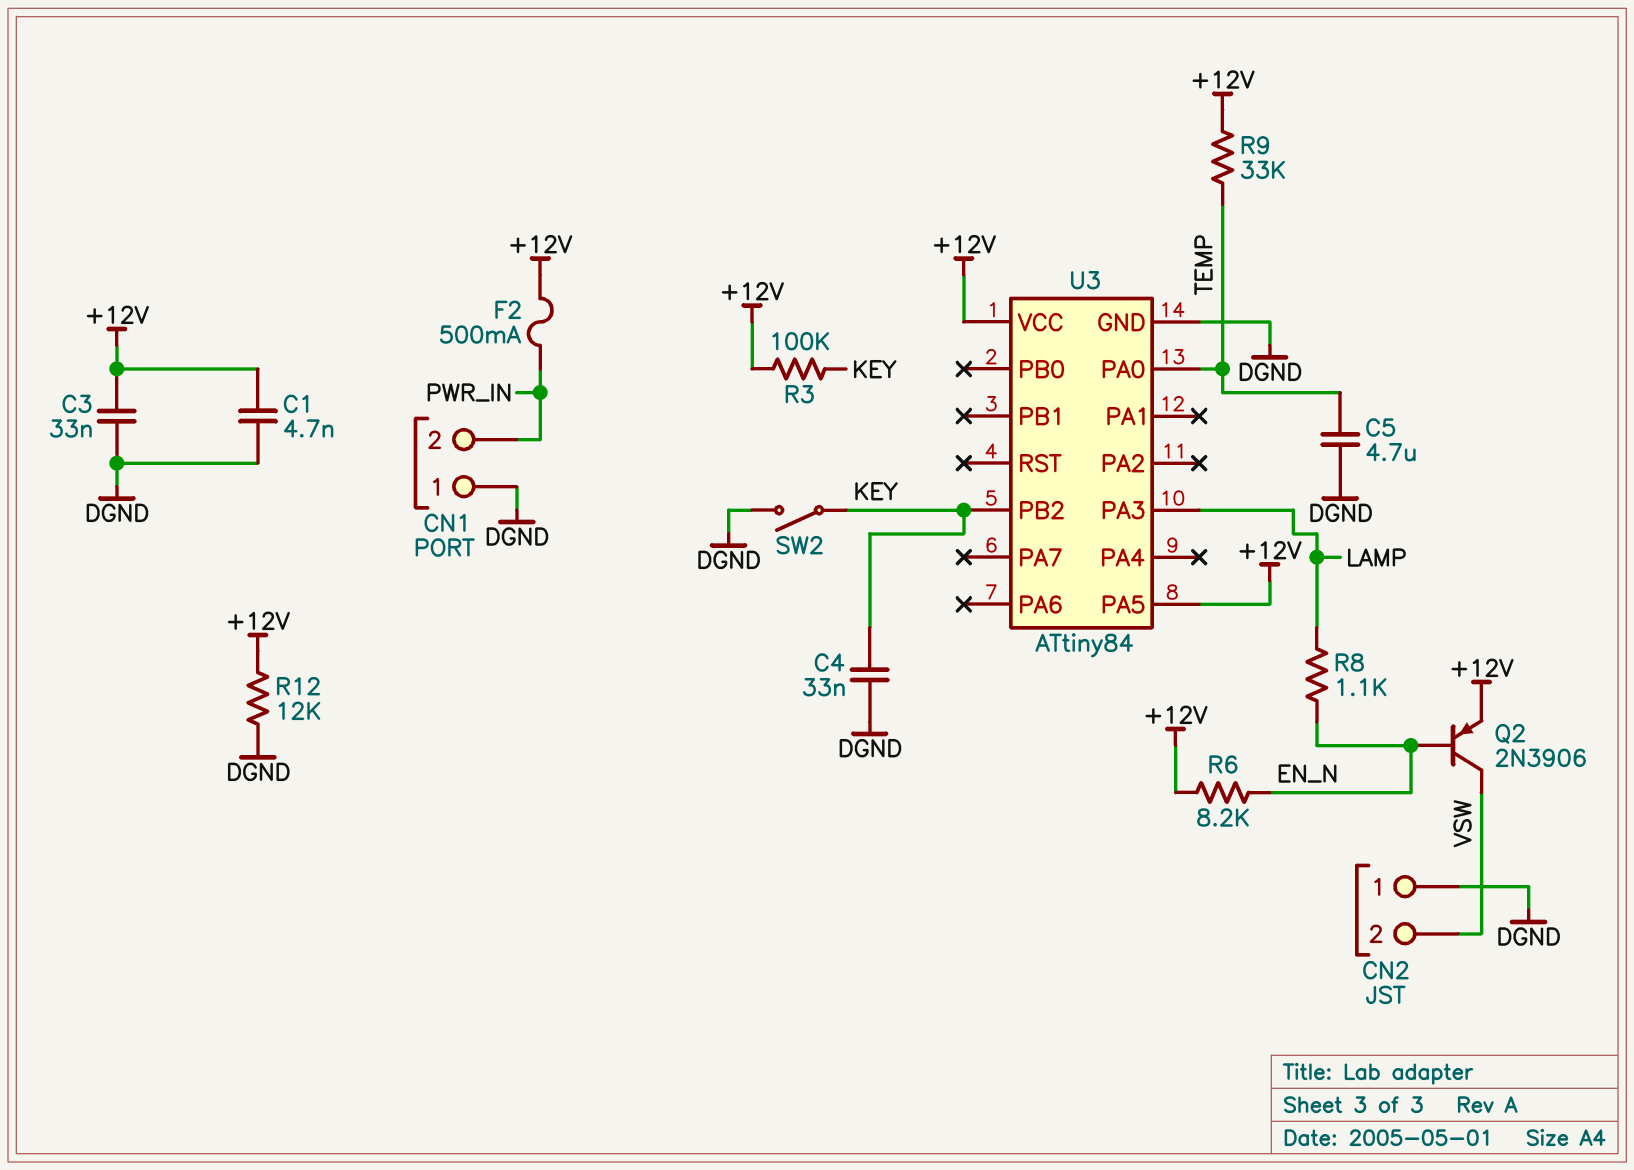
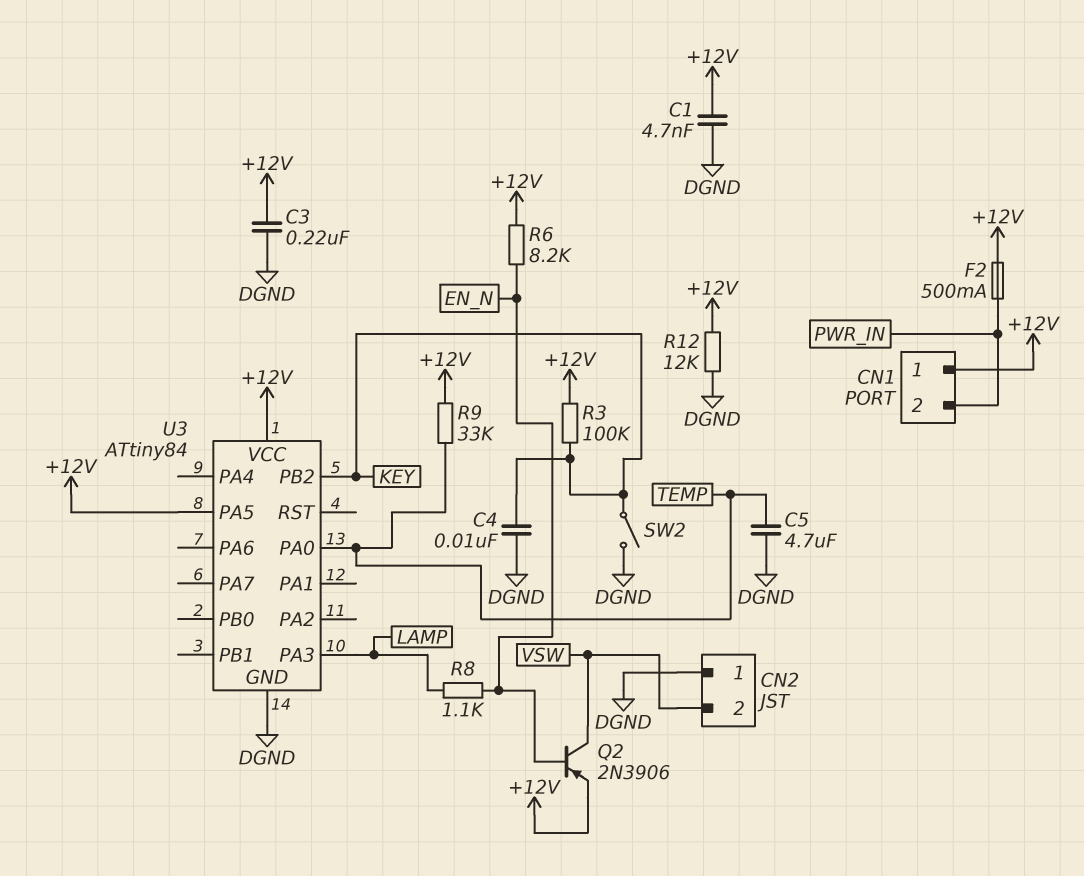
C3: 33nF (+12V, DGND) -> 220nF (+12V, DGND)
C4: 33nF (DGND, KEY) -> 10nF (DGND, KEY)
CN1 pin 1: DGND -> +12V

